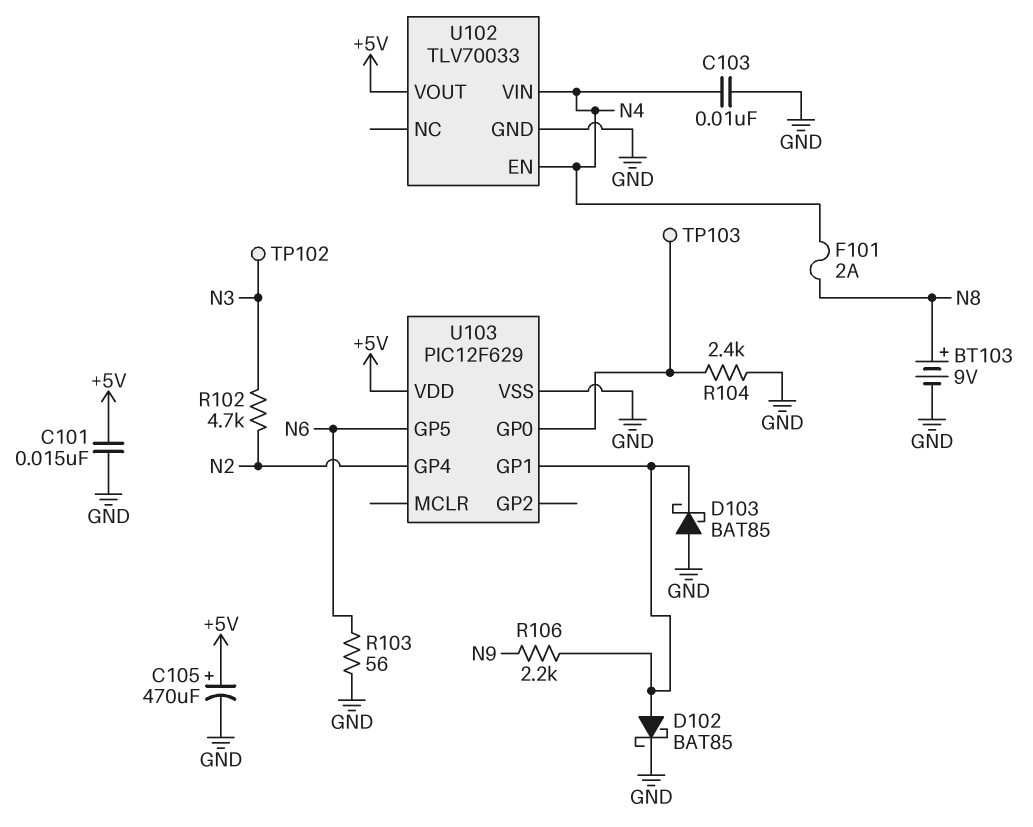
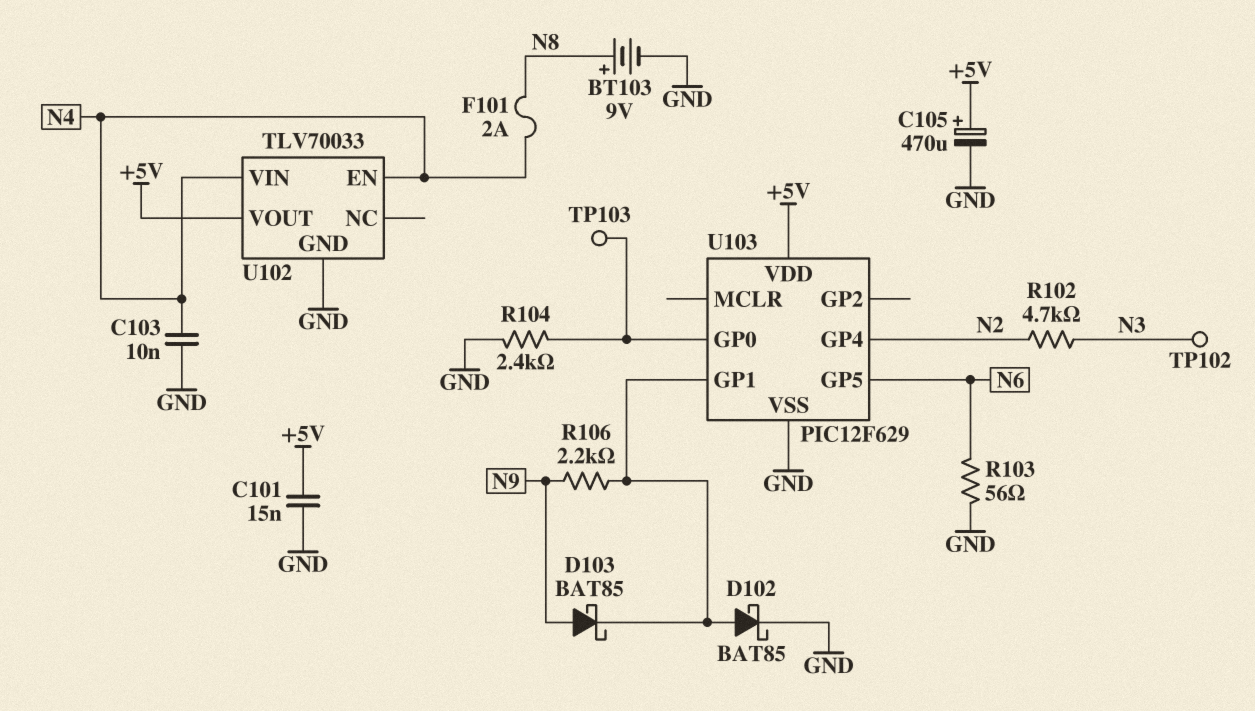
D103: schottky BAT85 (A GND, K U103/GP1) -> schottky BAT85 (A N9, K U103/GP1)

